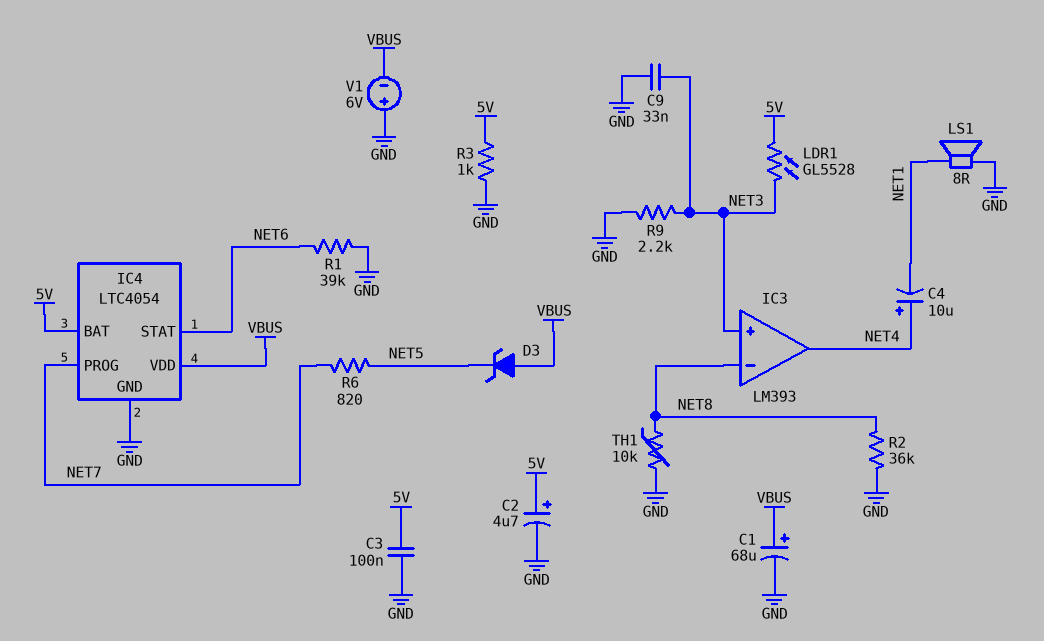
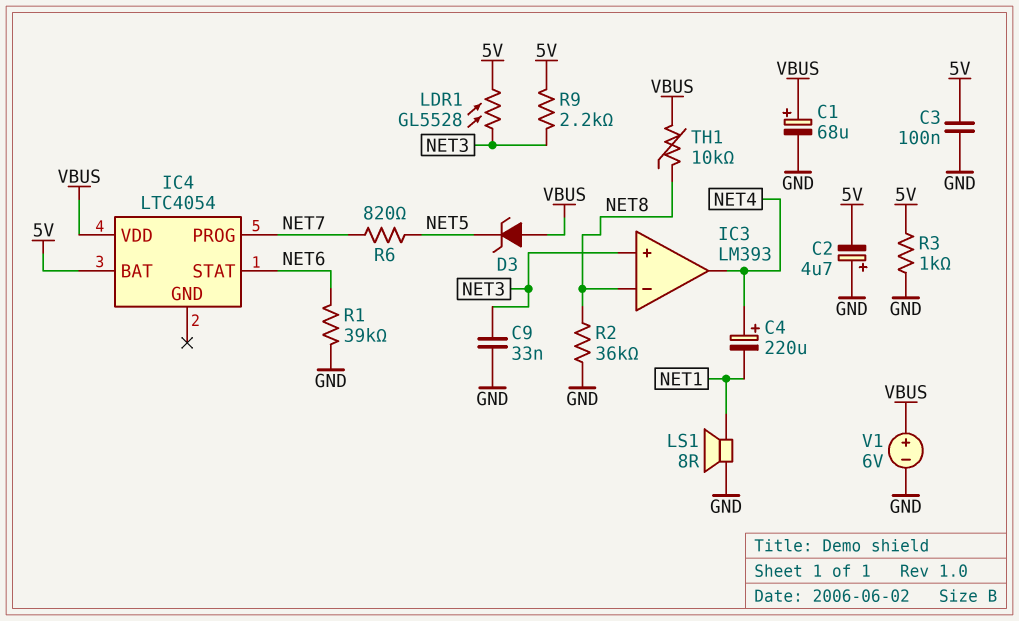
C2: 4.7uF (plus 5V, minus GND) -> 4.7uF (plus GND, minus 5V)
C4: 10uF (plus NET4, minus NET1) -> 220uF (plus NET4, minus NET1)
IC4 pin GND: GND -> none
R9: 2.2k (GND, NET3) -> 2.2k (5V, NET3)
TH1: 10k (GND, NET8) -> 10k (NET8, VBUS)
V1: 6V (plus GND, minus VBUS) -> 6V (plus VBUS, minus GND)

